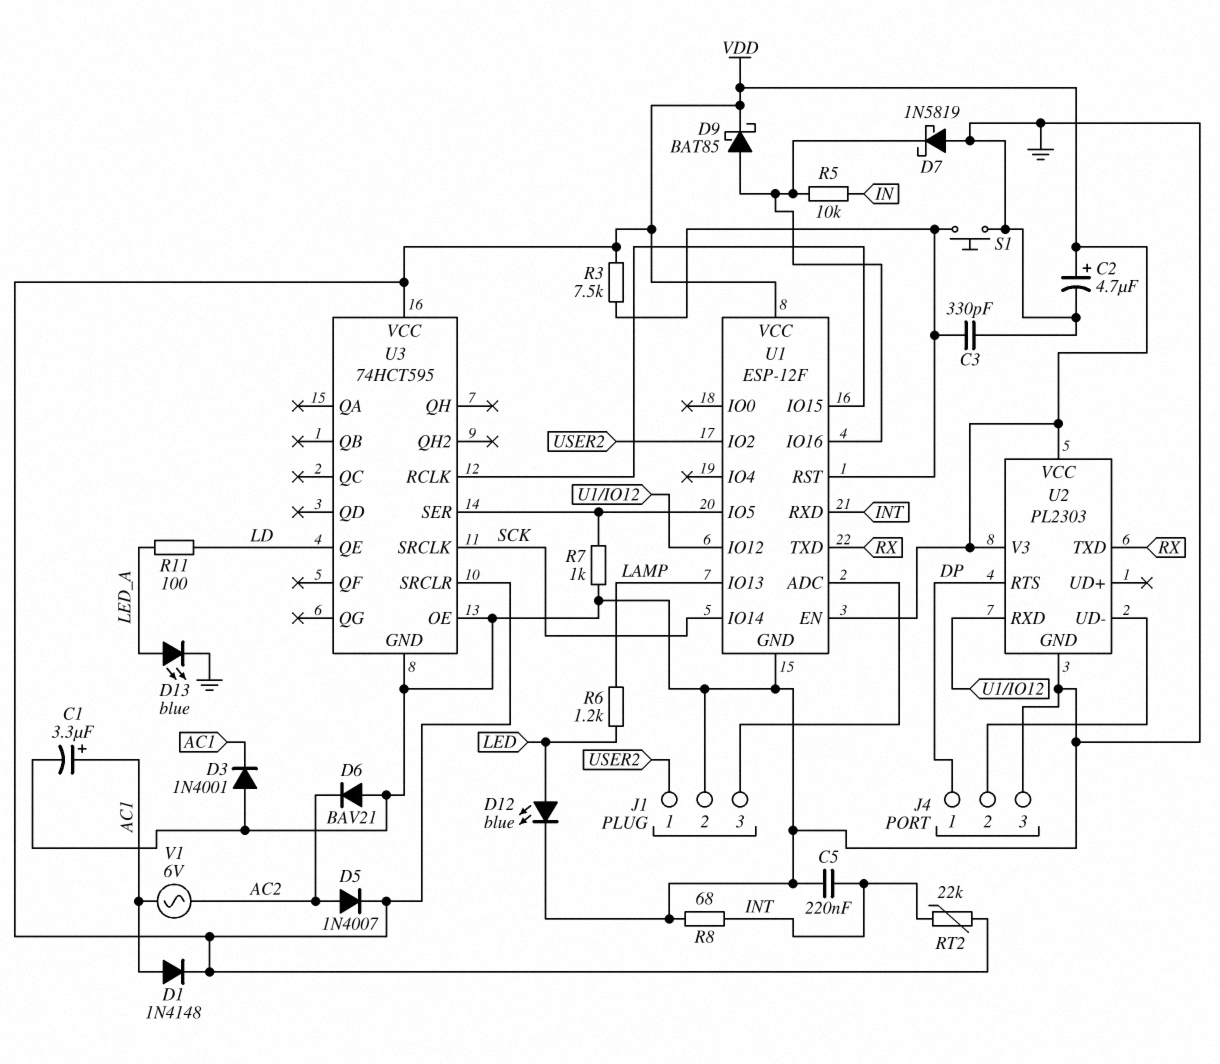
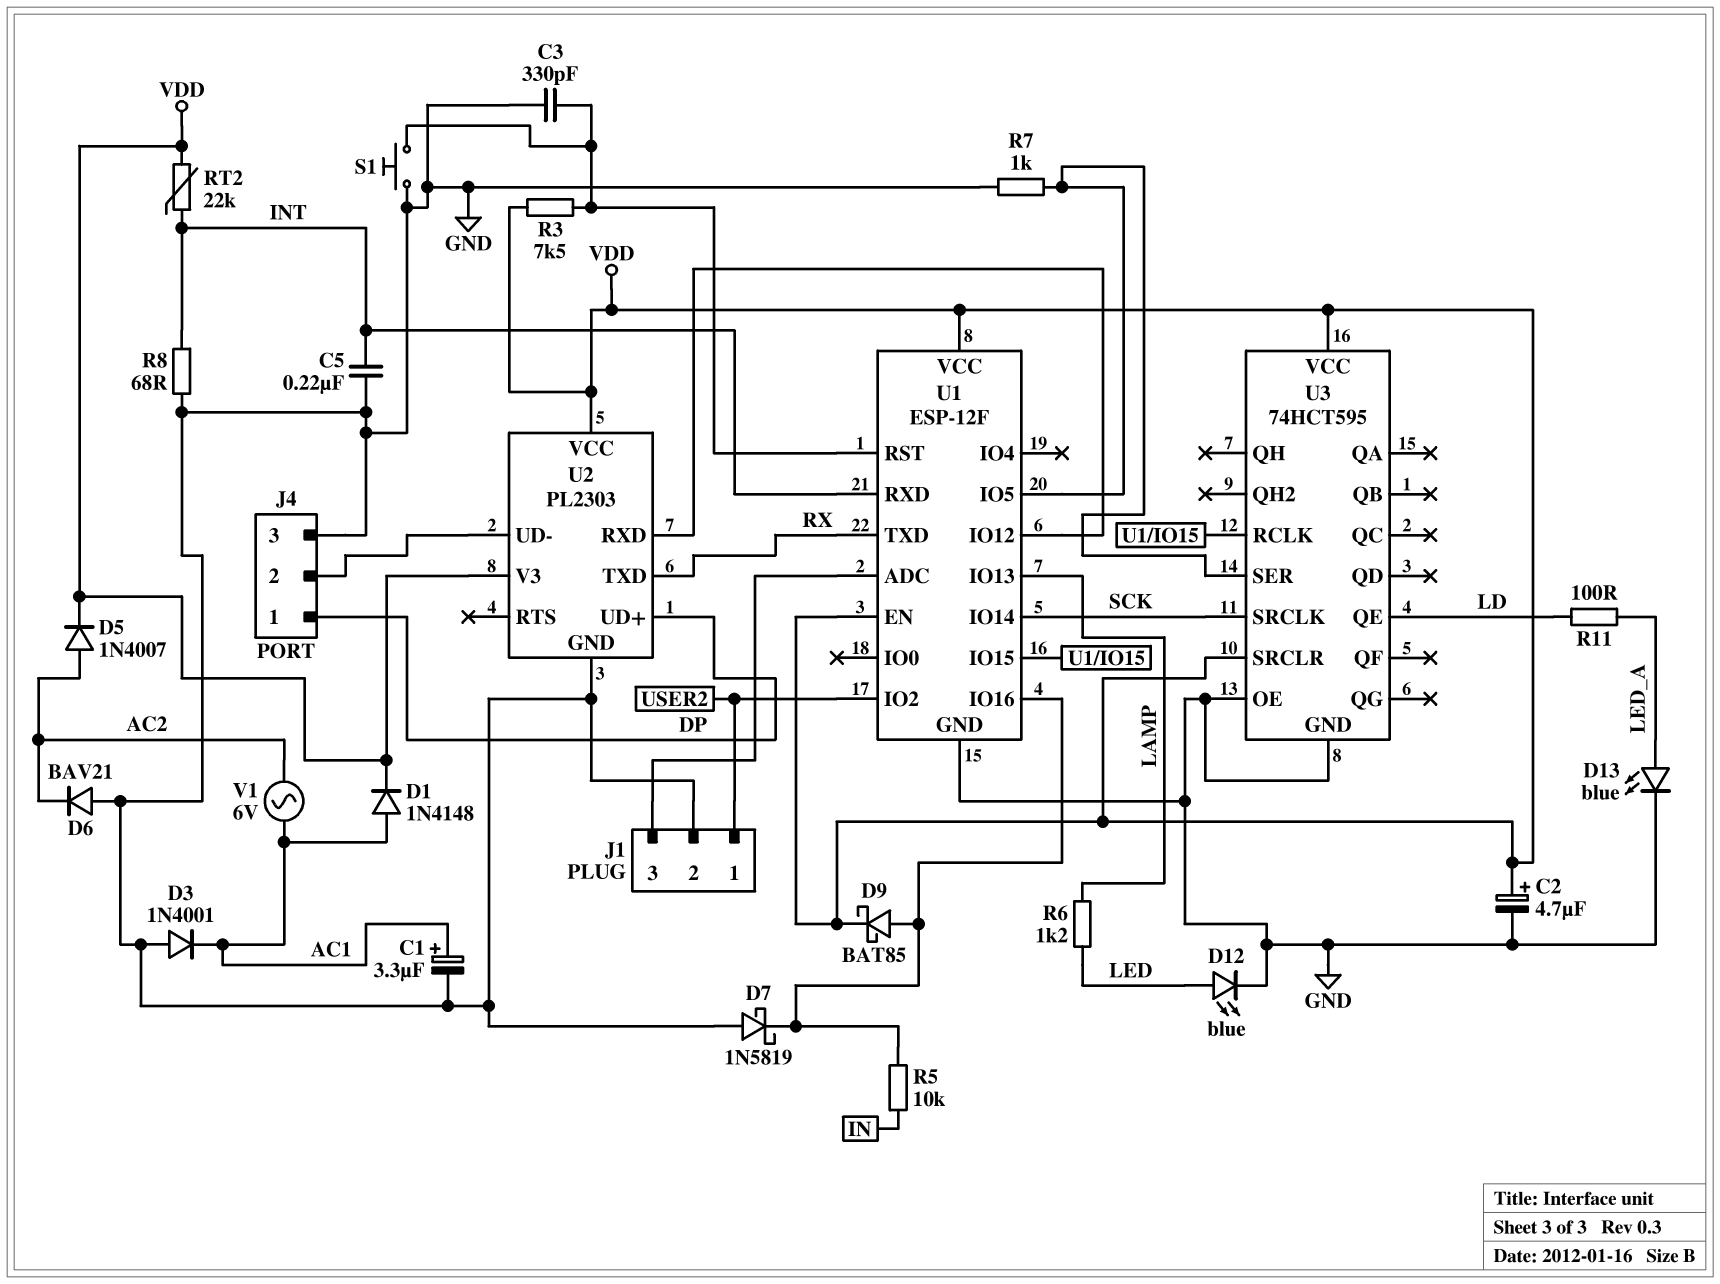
U2 pin RTS: DP -> none
U2 pin UD+: none -> DP

